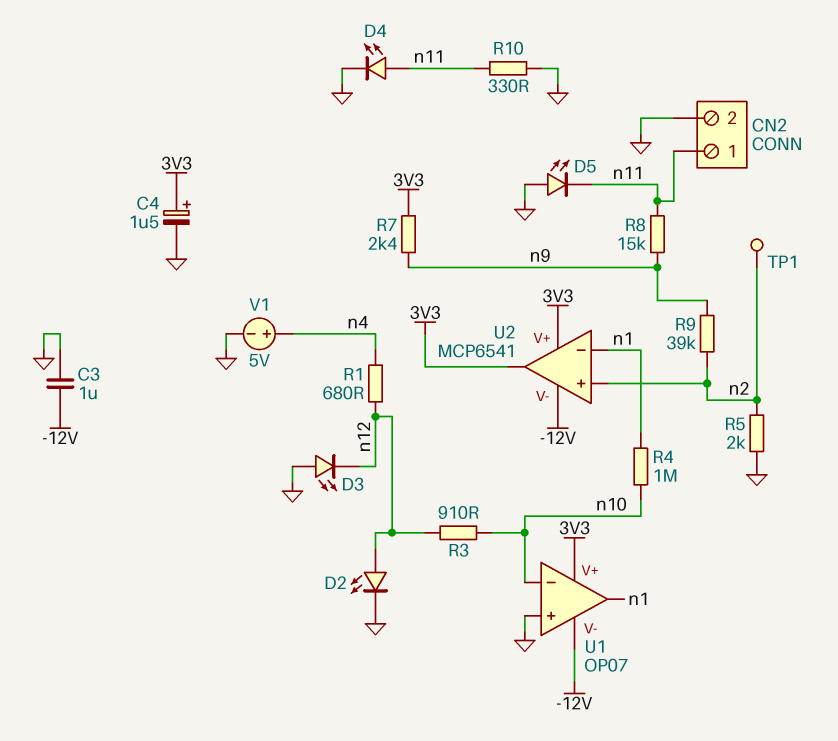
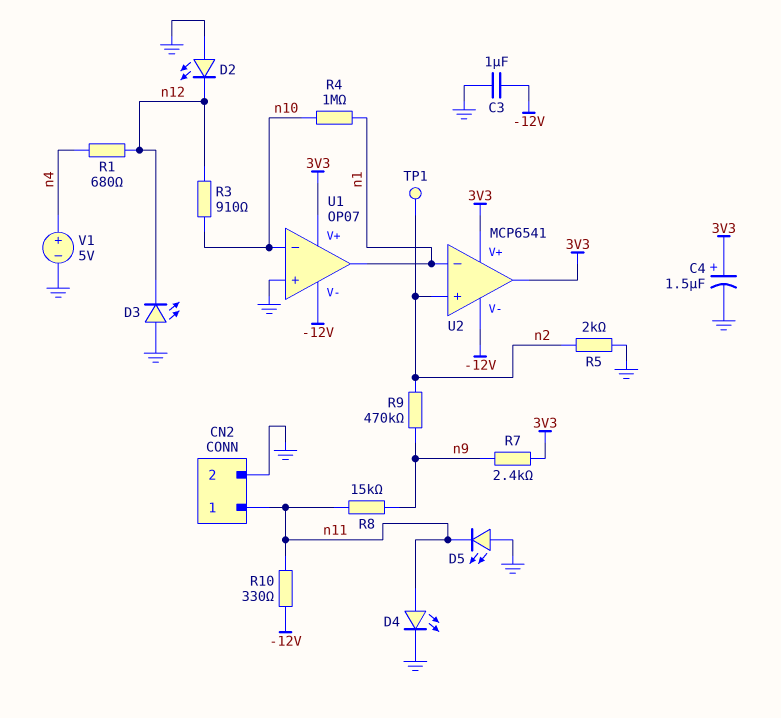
D2: LED (A n12, K GND) -> LED (A GND, K n12)
R9: 39k (n2, n9) -> 470k (n2, n9)
R10: 330 (GND, n11) -> 330 (-12V, n11)

